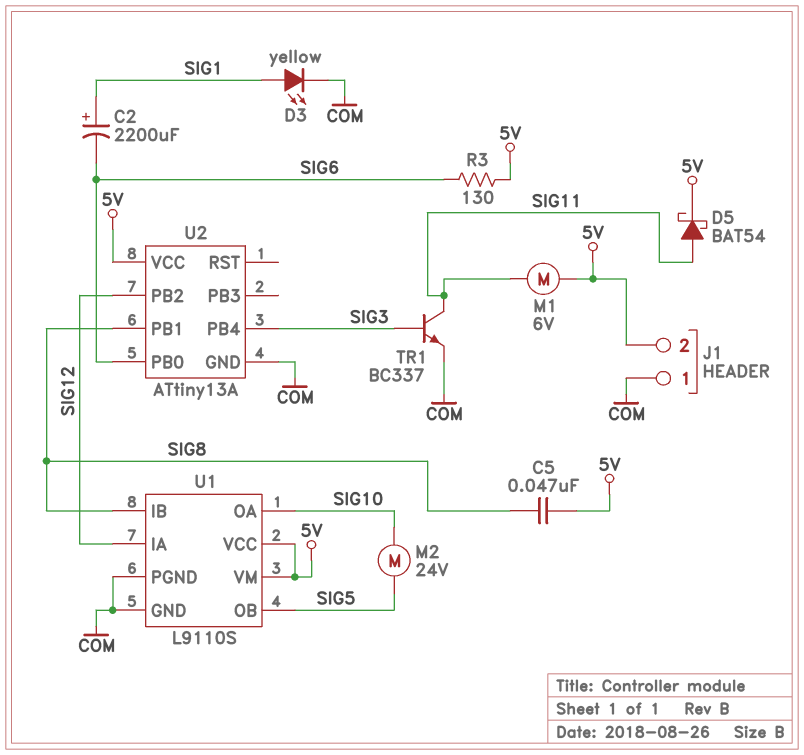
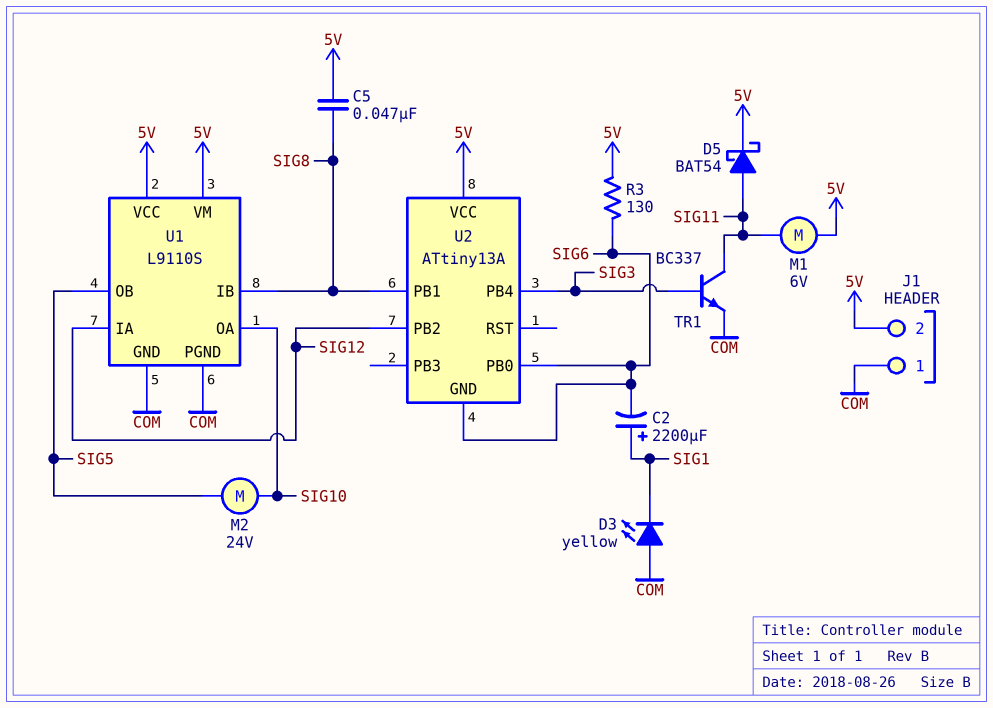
D3: LED yellow (A SIG1, K COM) -> LED yellow (A COM, K SIG1)
U2 pin GND: COM -> SIG6

